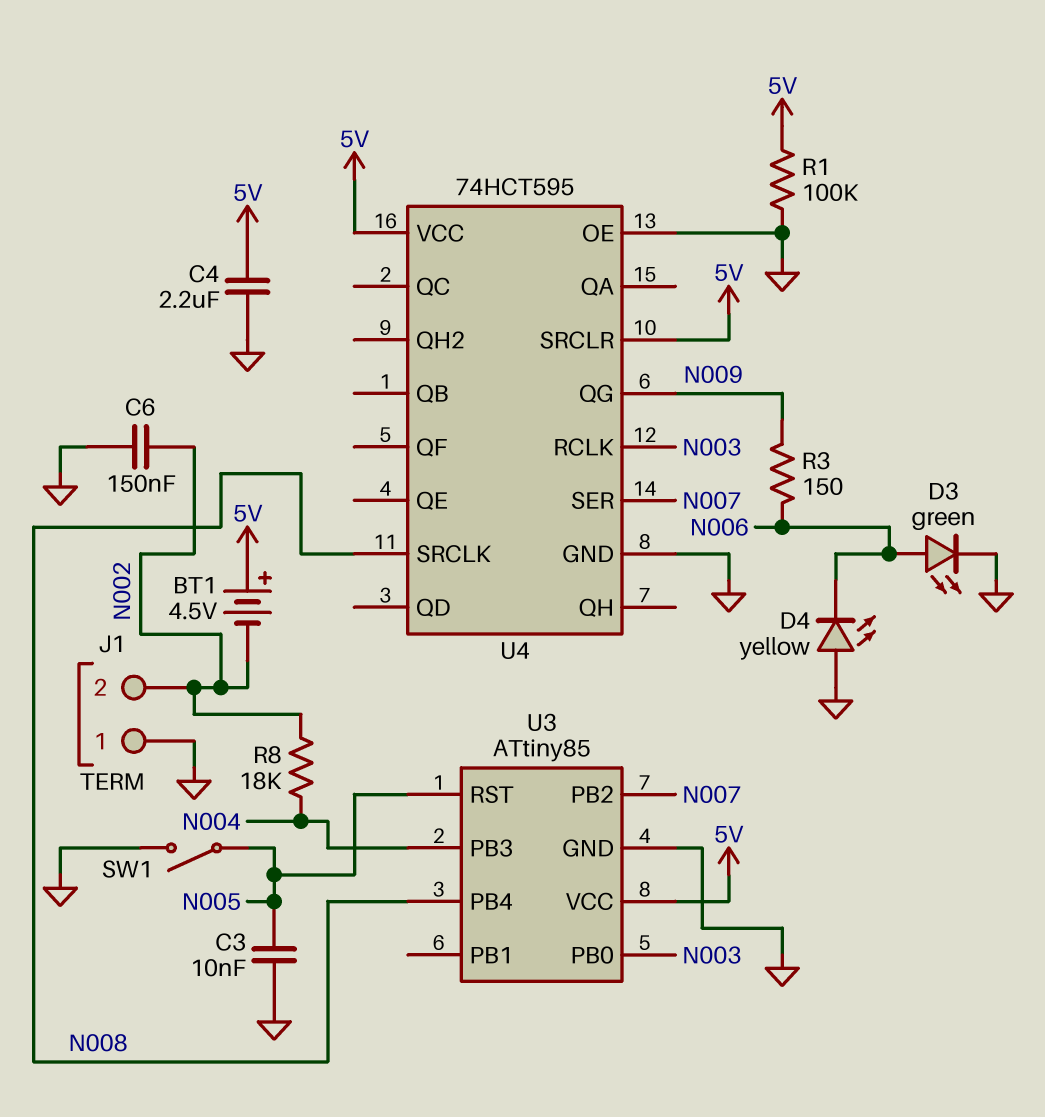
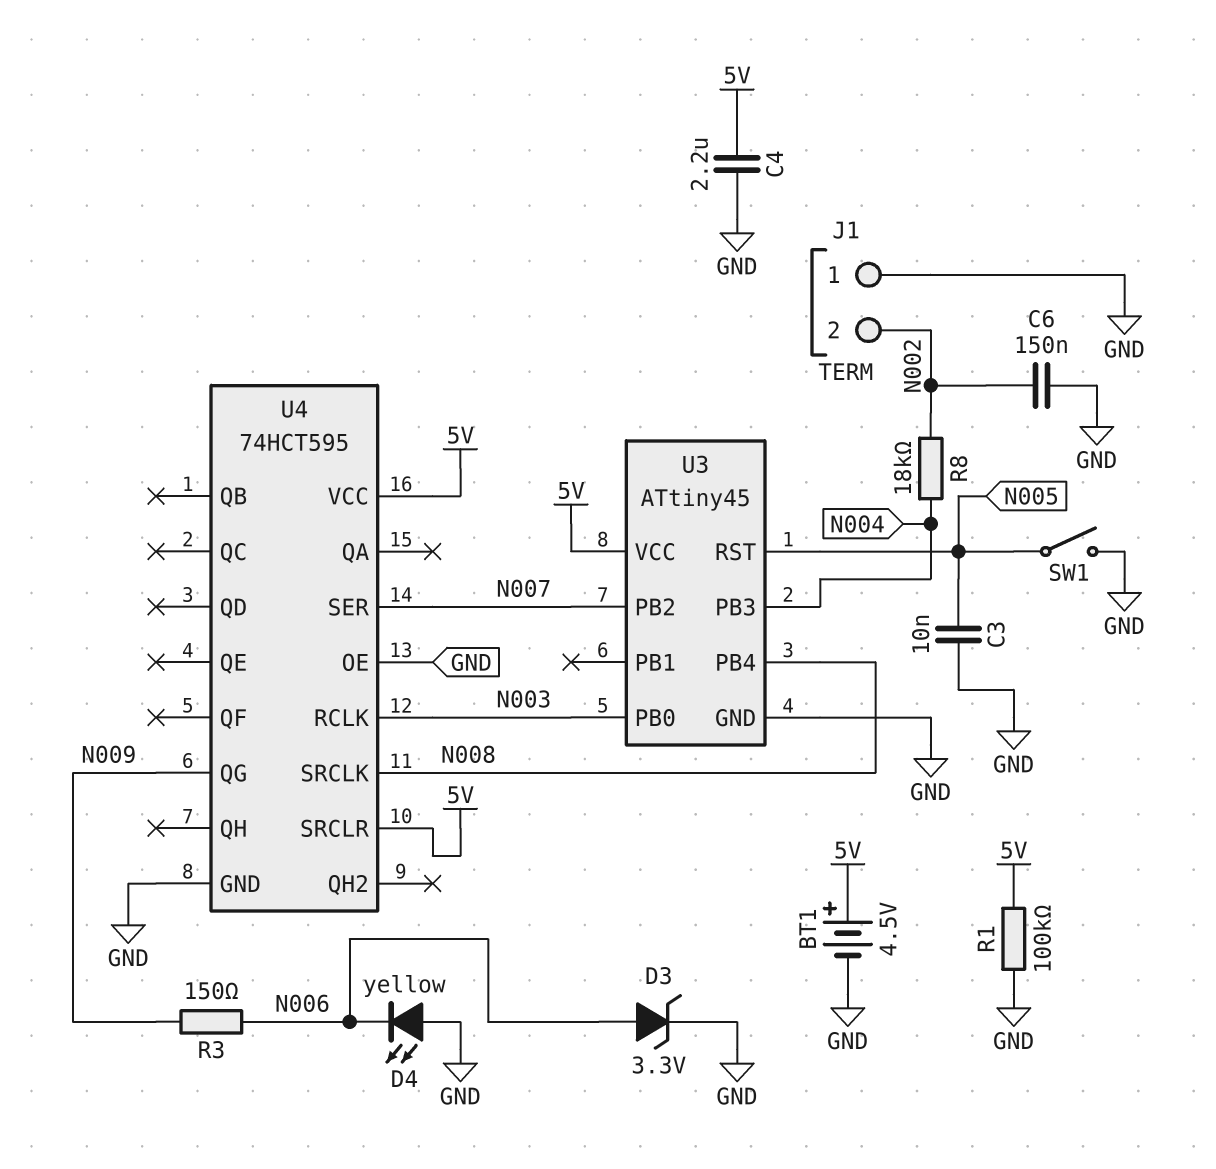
BT1: 4.5V (plus 5V, minus N002) -> 4.5V (plus 5V, minus GND)
D3: LED green (A N006, K GND) -> zener 3.3V (A N006, K GND)
U3: ATtiny85 -> ATtiny45

